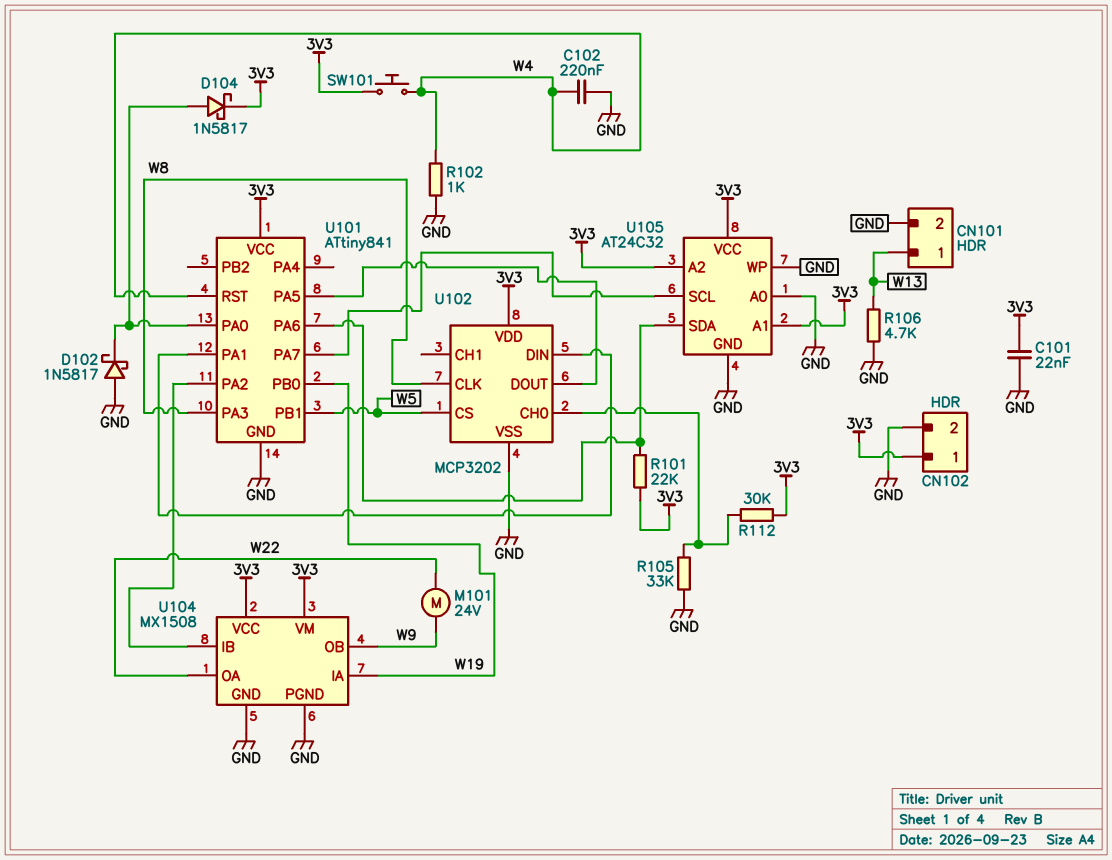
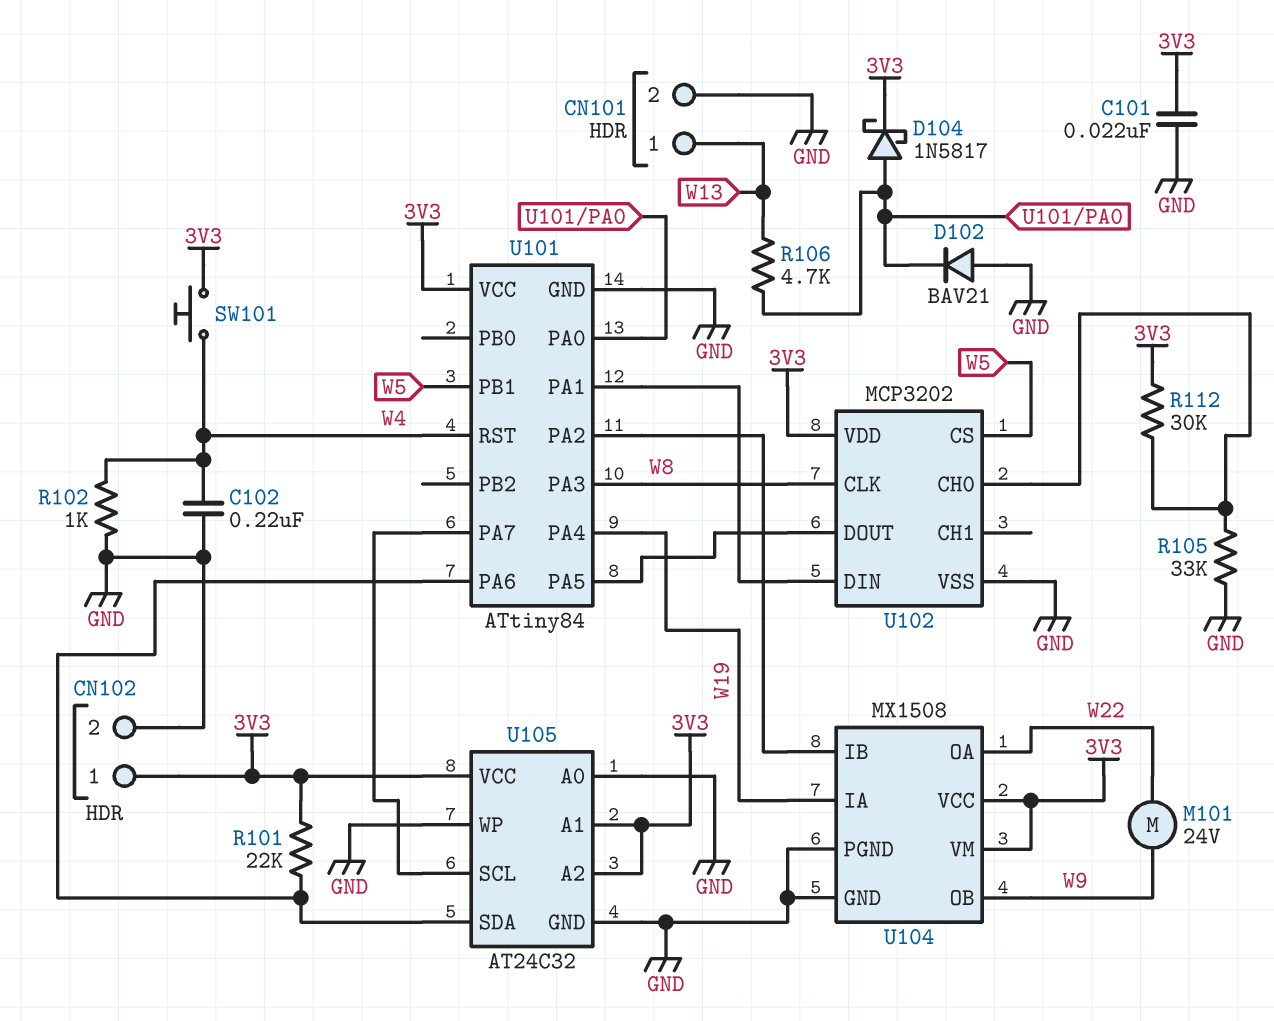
D102: schottky 1N5817 (A GND, K U101/PA0) -> diode BAV21 (A GND, K U101/PA0)
R106: 4.7k (GND, W13) -> 4.7k (U101/PA0, W13)
U101: ATtiny841 -> ATtiny84
U101 pin PA4: none -> W19
U101 pin PB0: W19 -> none

